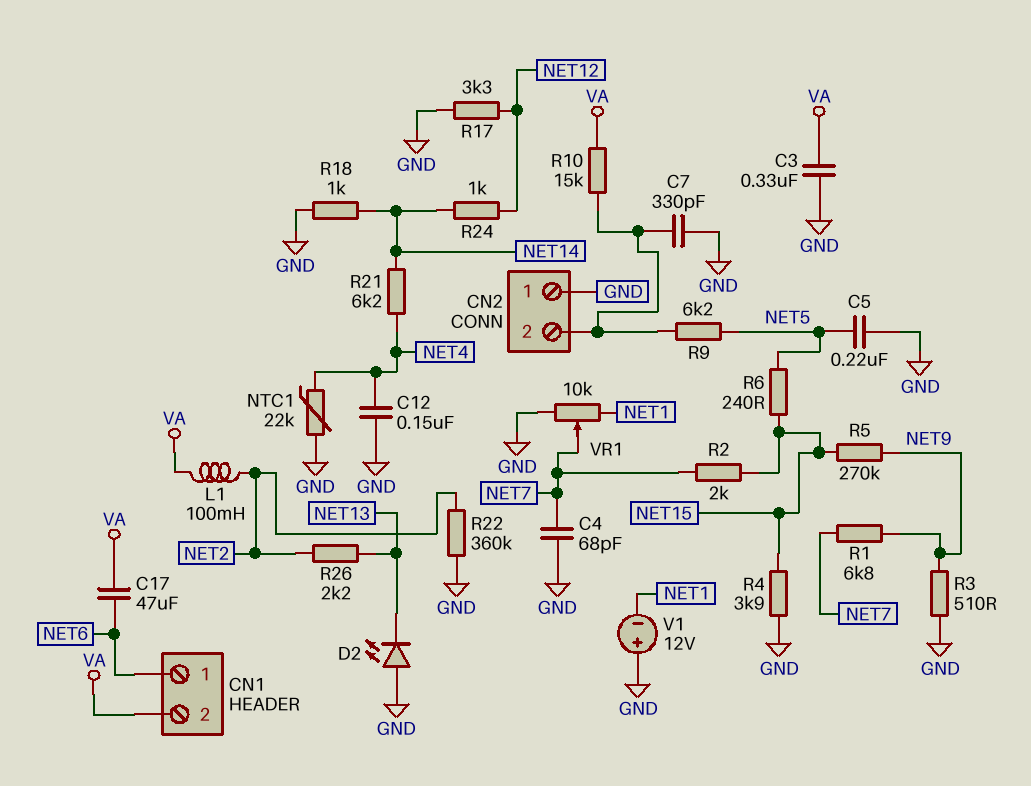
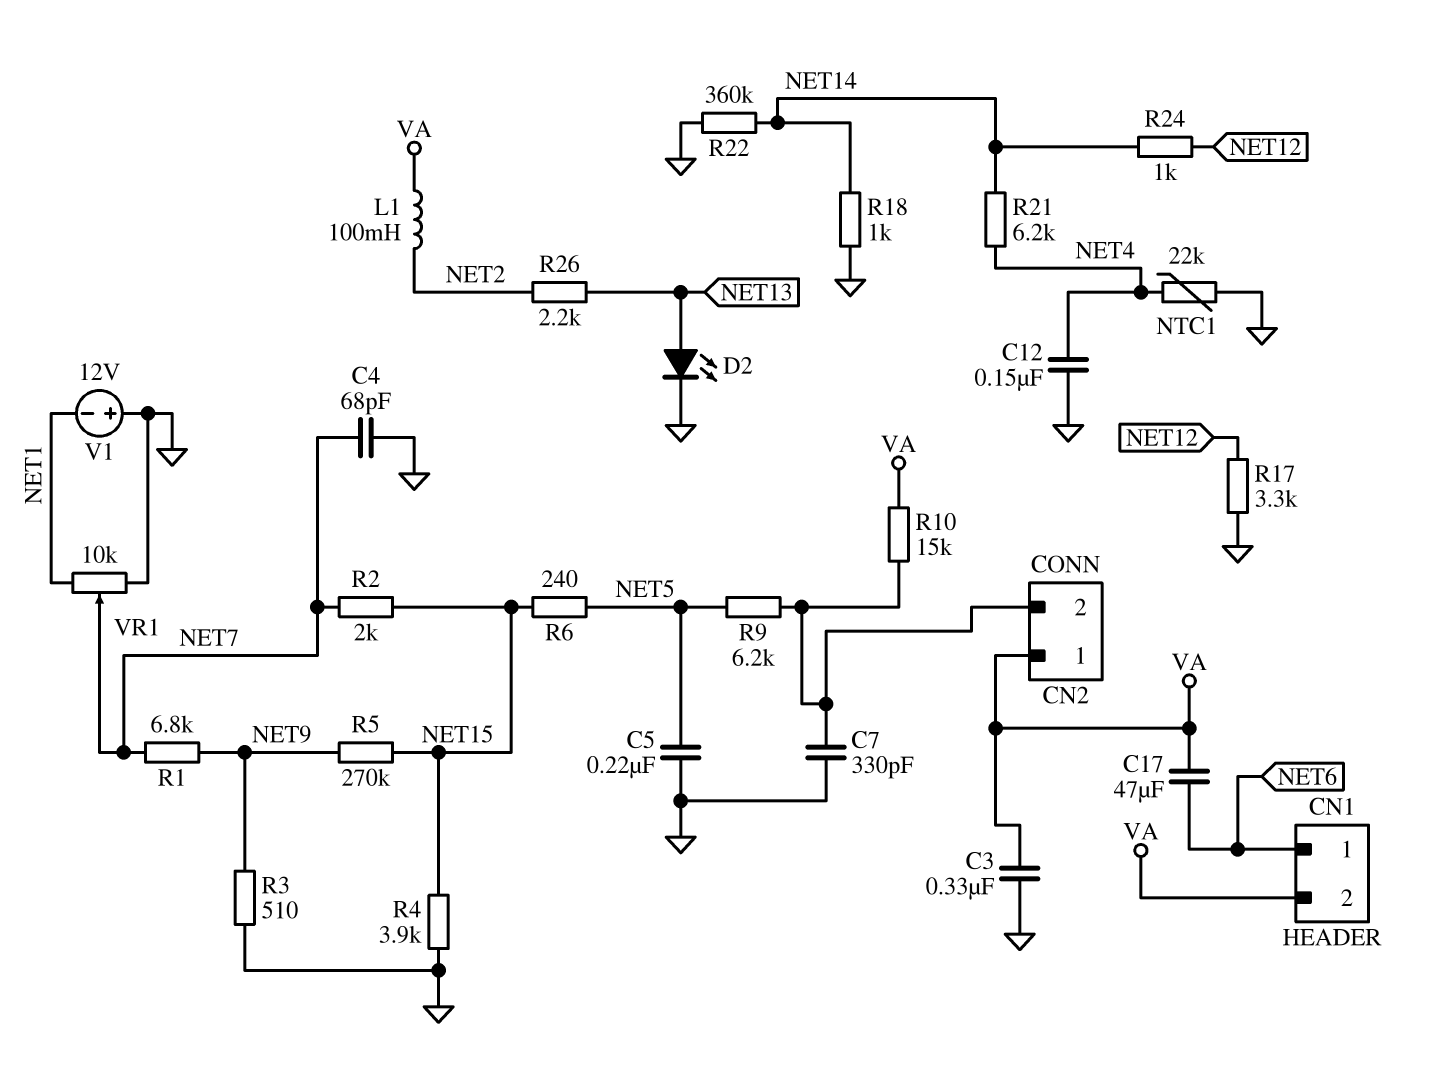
CN2 pin 1: GND -> VA
D2: LED (A GND, K NET13) -> LED (A NET13, K GND)
R22: 360k (GND, NET2) -> 360k (GND, NET14)

